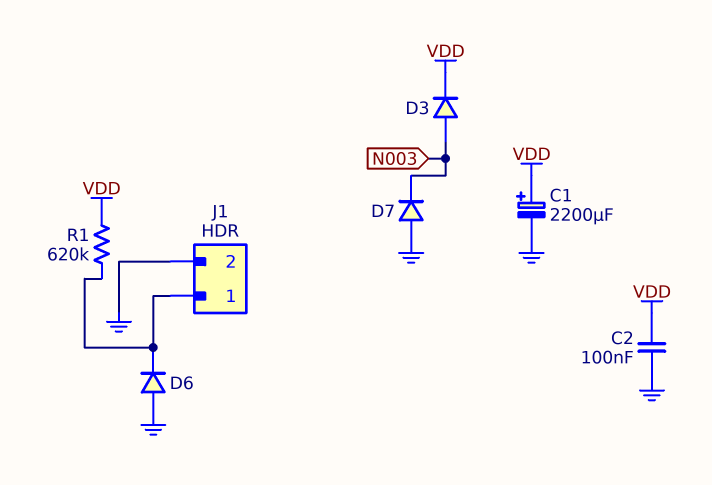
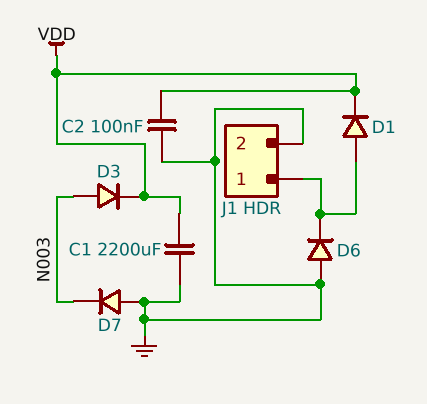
C1: 2200uF (plus VDD, minus GND) -> 2200uF (GND, VDD)
D1: none -> diode (A J1/1, K VDD)
R1: 620k (J1/1, VDD) -> none

